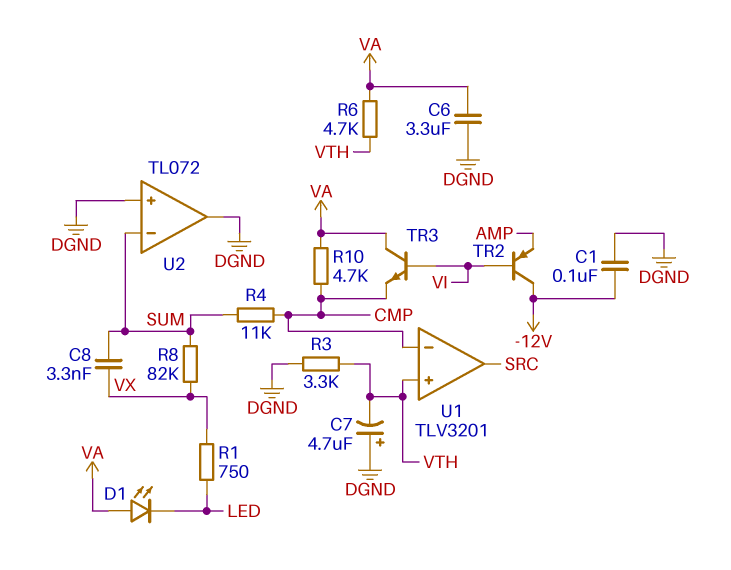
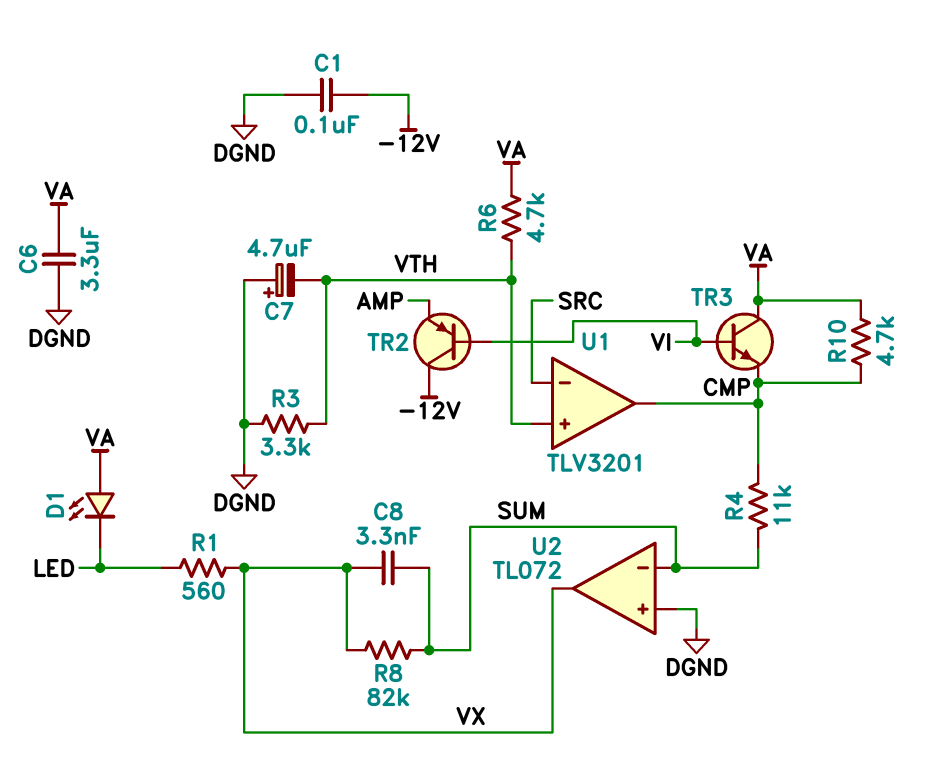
R1: 750 (LED, VX) -> 560 (LED, VX)
U1 pin in-: CMP -> SRC
U1 pin out: SRC -> CMP
U2 pin out: DGND -> VX

